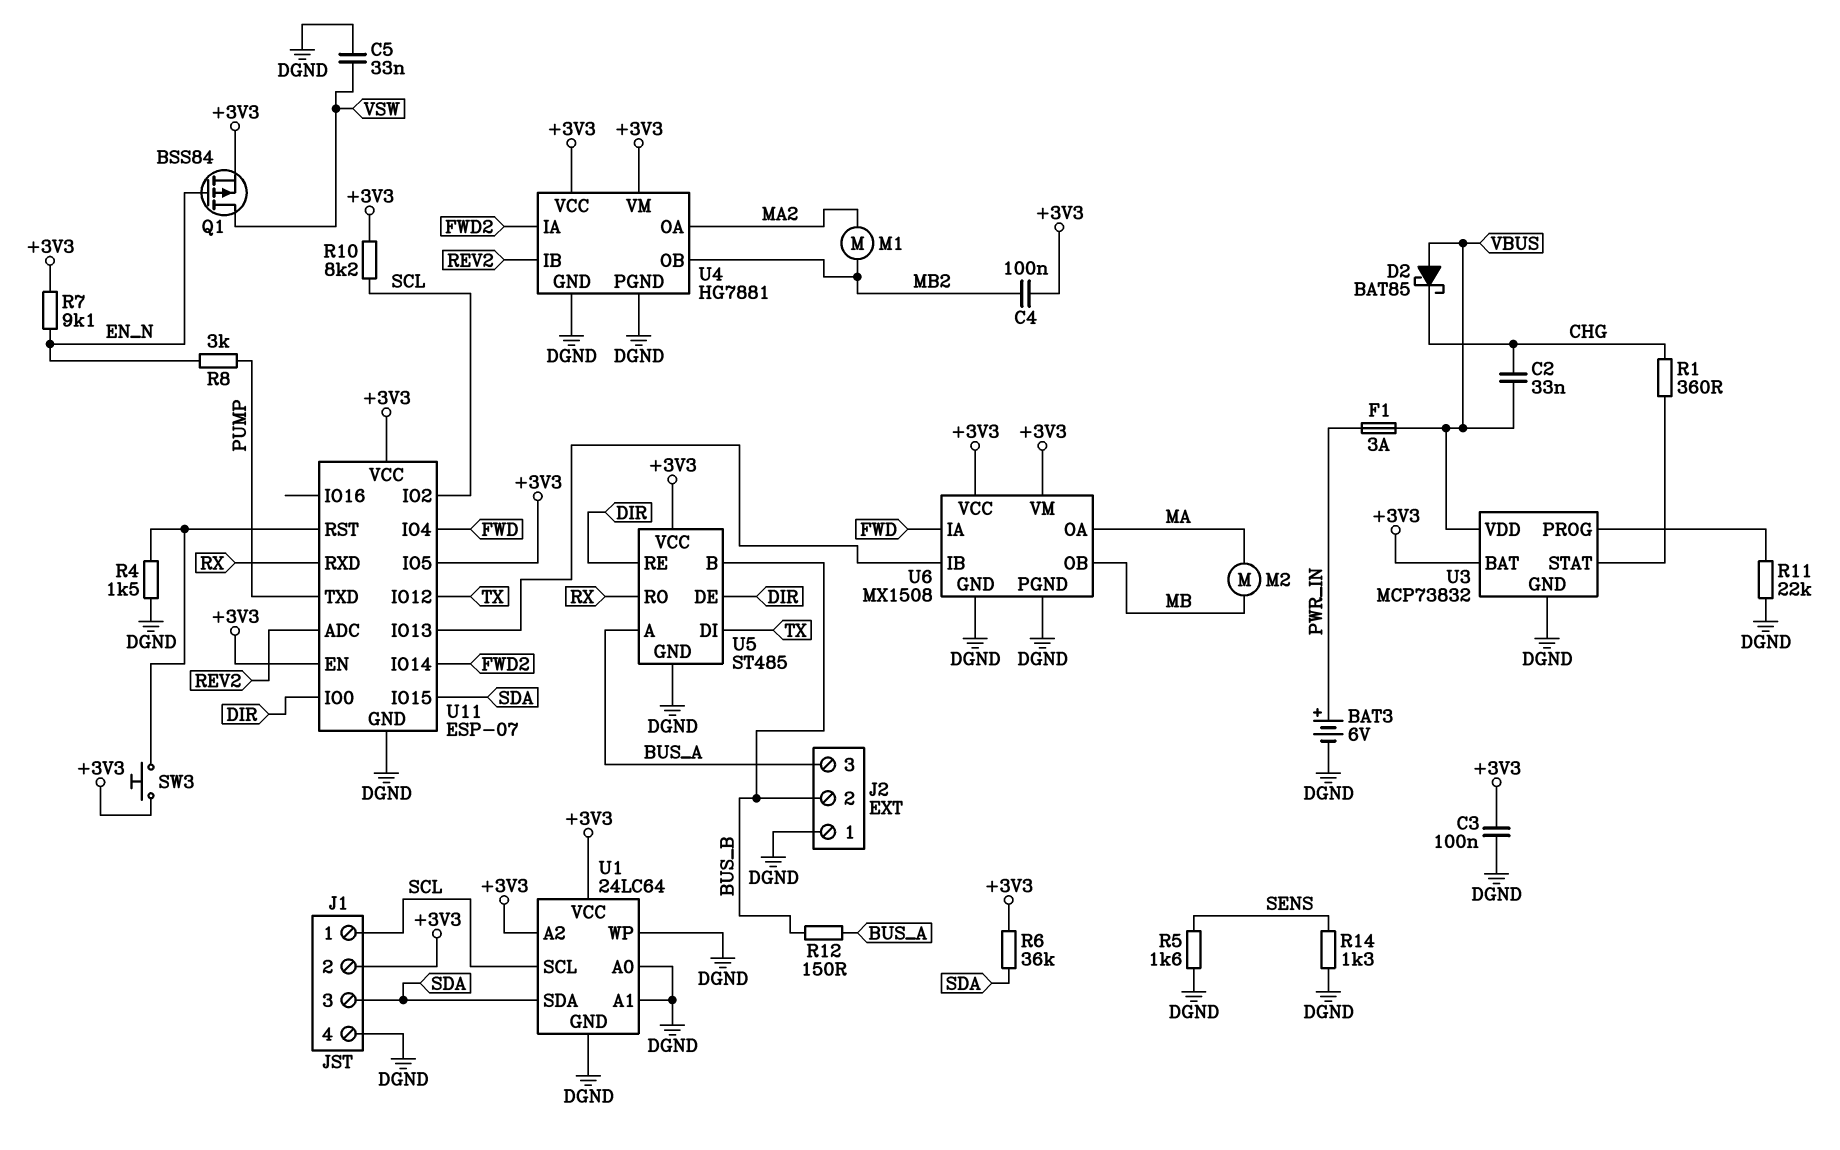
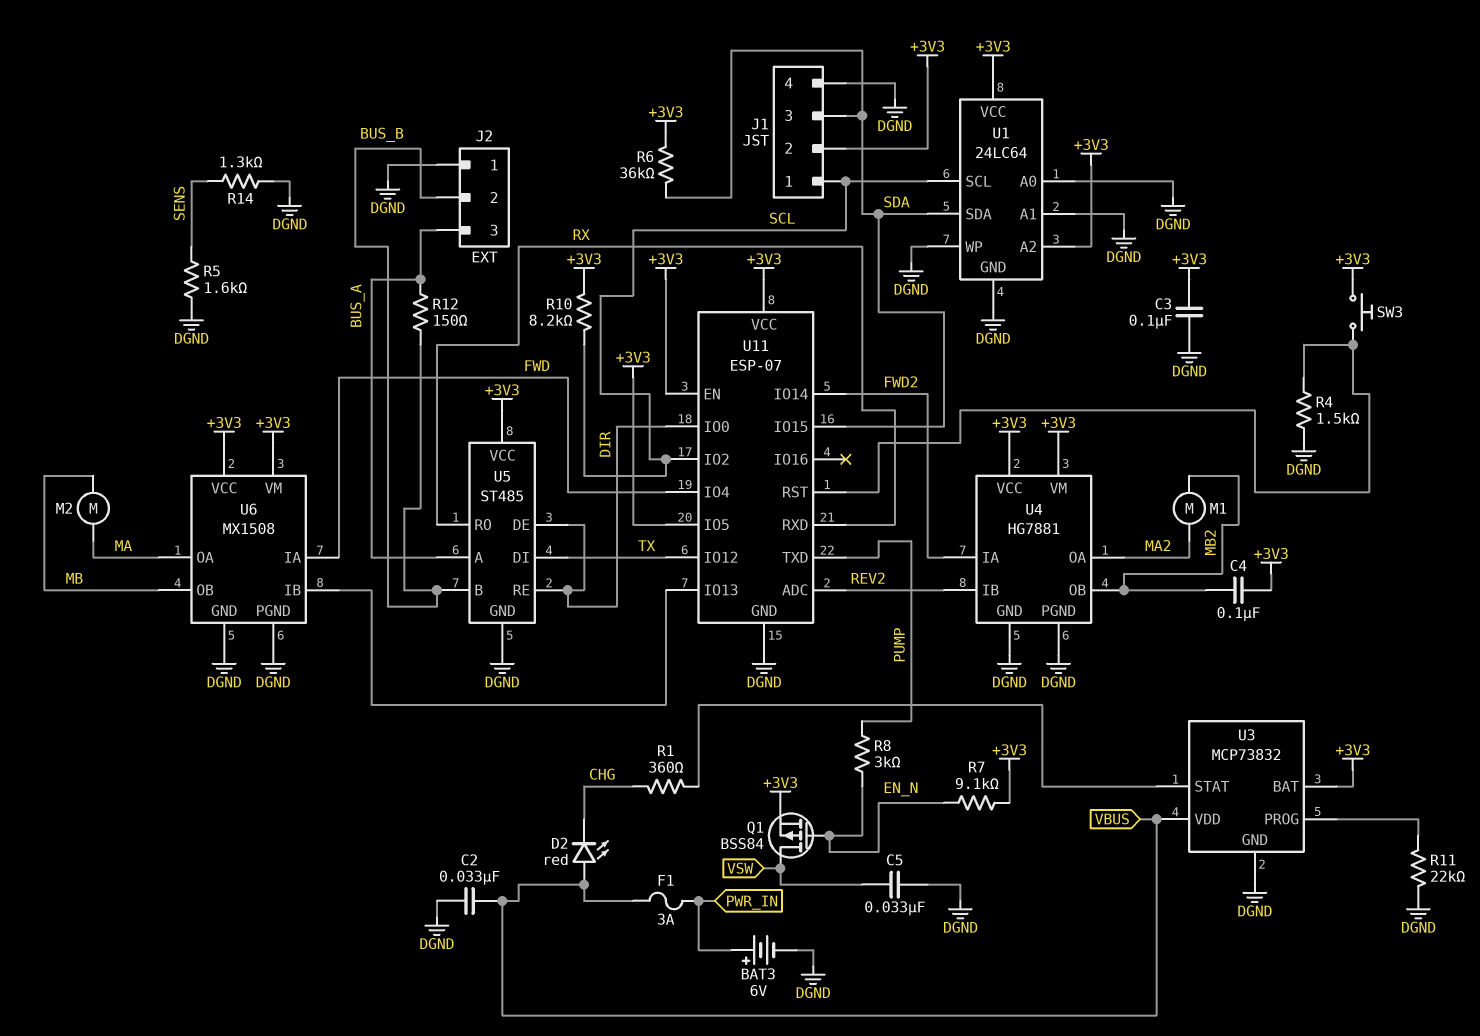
C2: 33nF (CHG, VBUS) -> 33nF (DGND, VBUS)
D2: schottky BAT85 (A VBUS, K CHG) -> LED red (A VBUS, K CHG)

